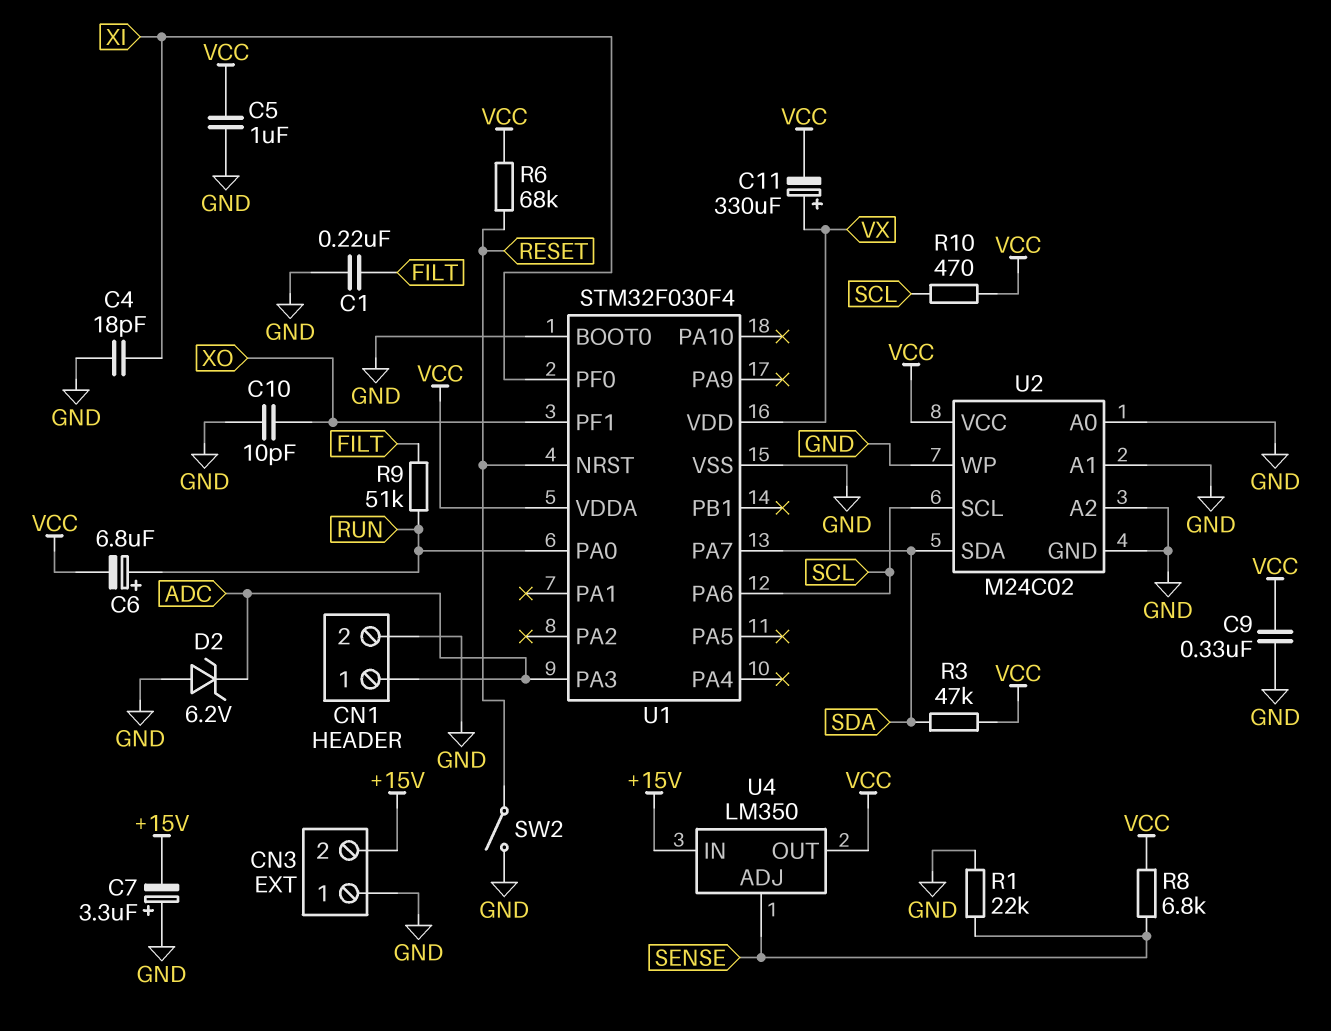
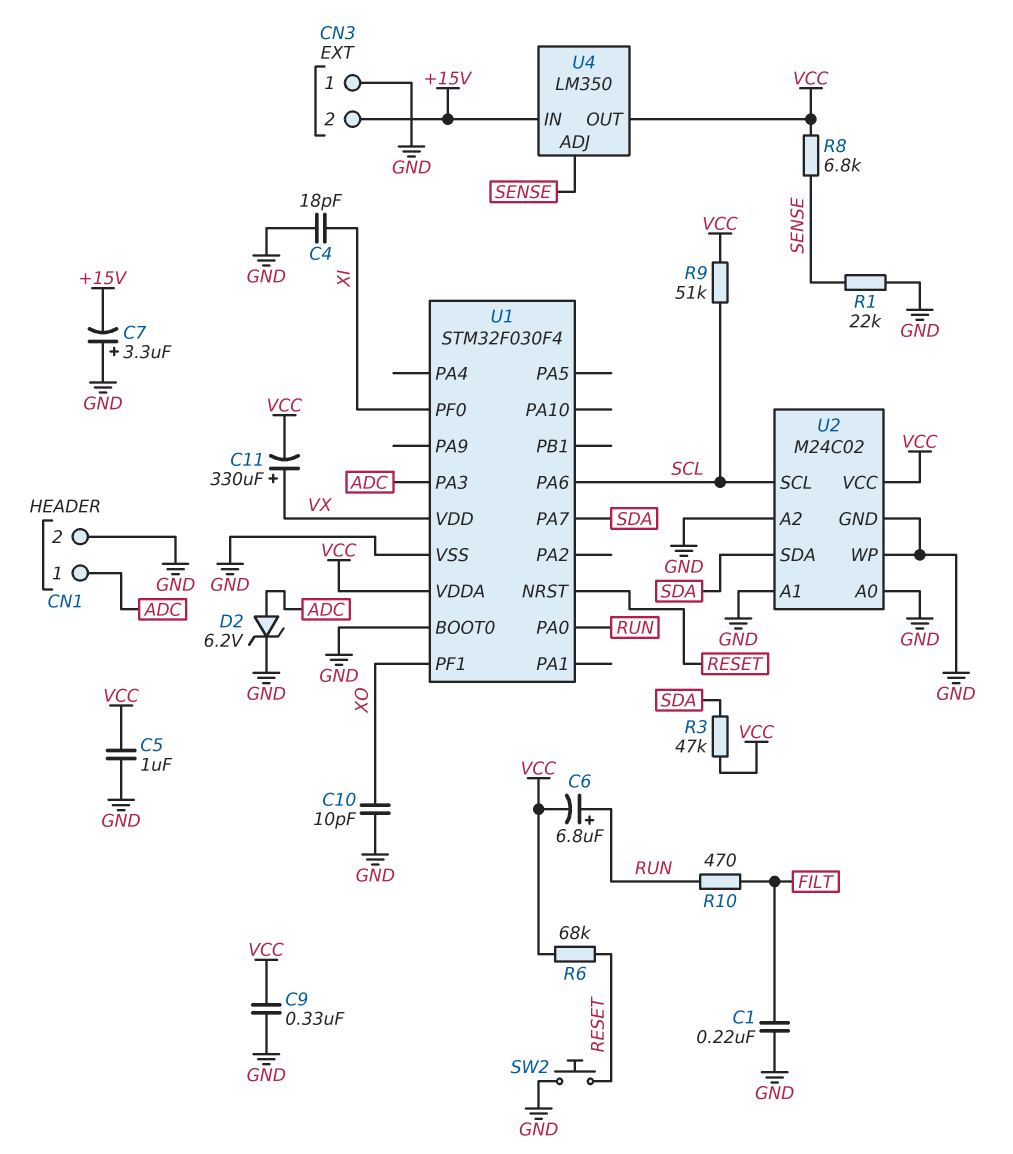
D2: zener 6.2V (A GND, K ADC) -> zener 6.2V (A ADC, K GND)
R9: 51k (FILT, RUN) -> 51k (SCL, VCC)
R10: 470 (SCL, VCC) -> 470 (FILT, RUN)
SW2: switch (GND, RESET) -> button (GND, RESET)

